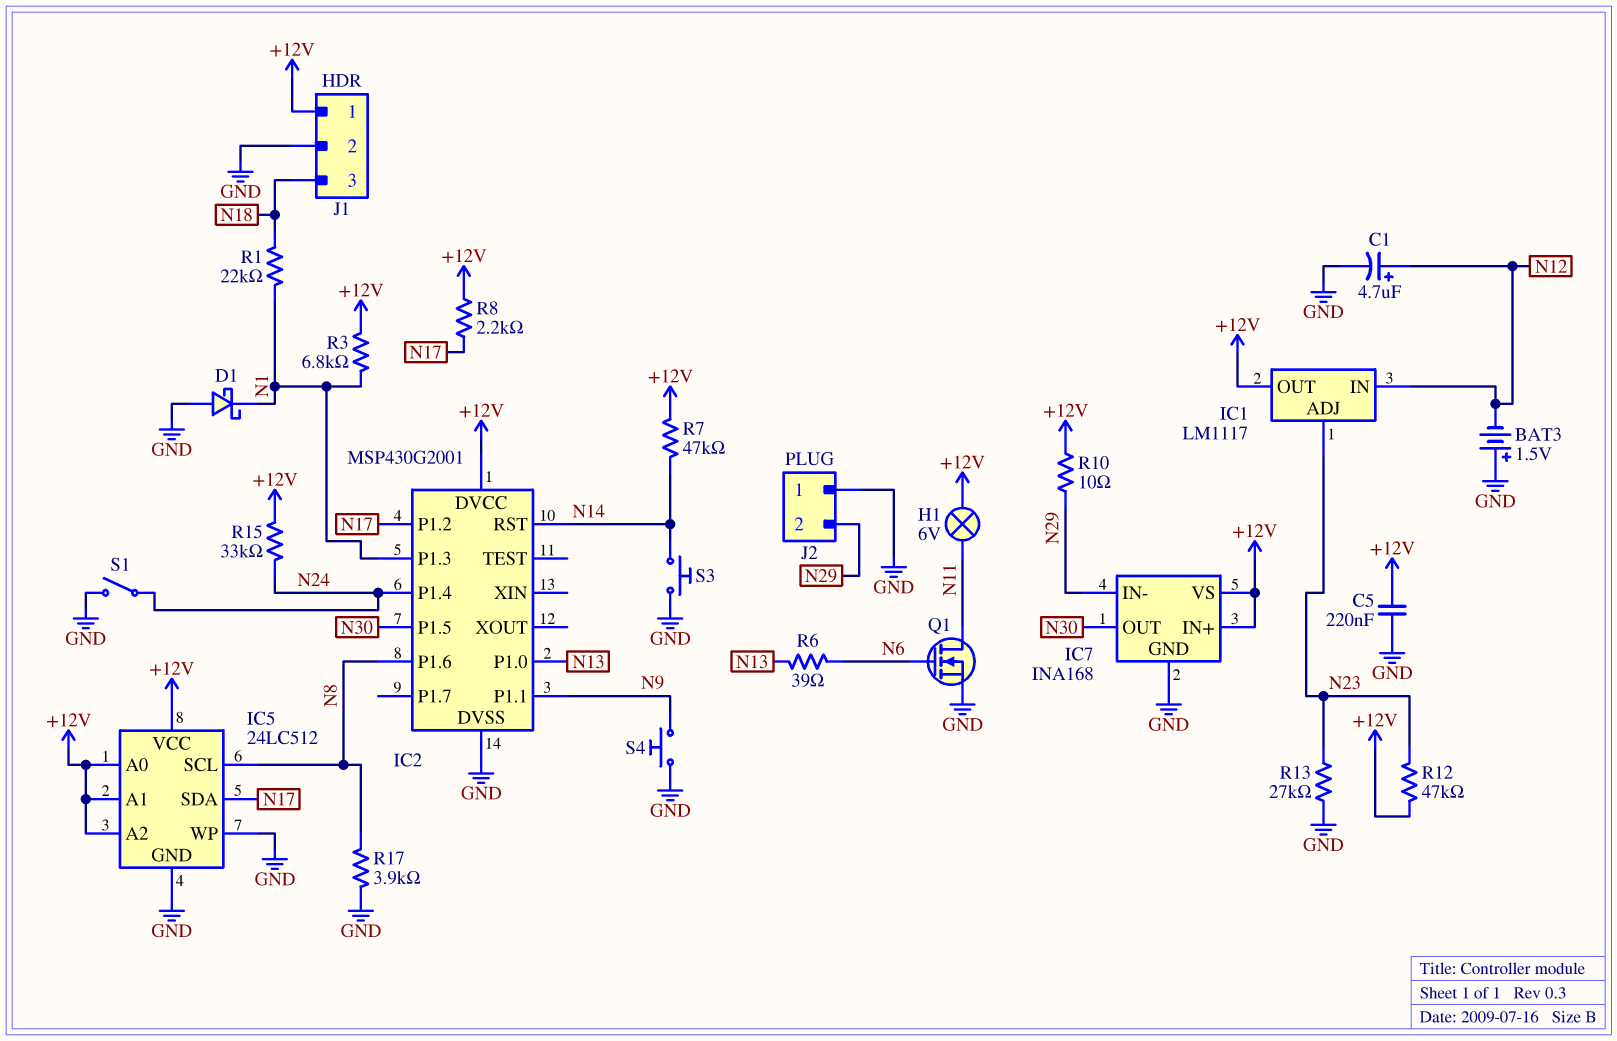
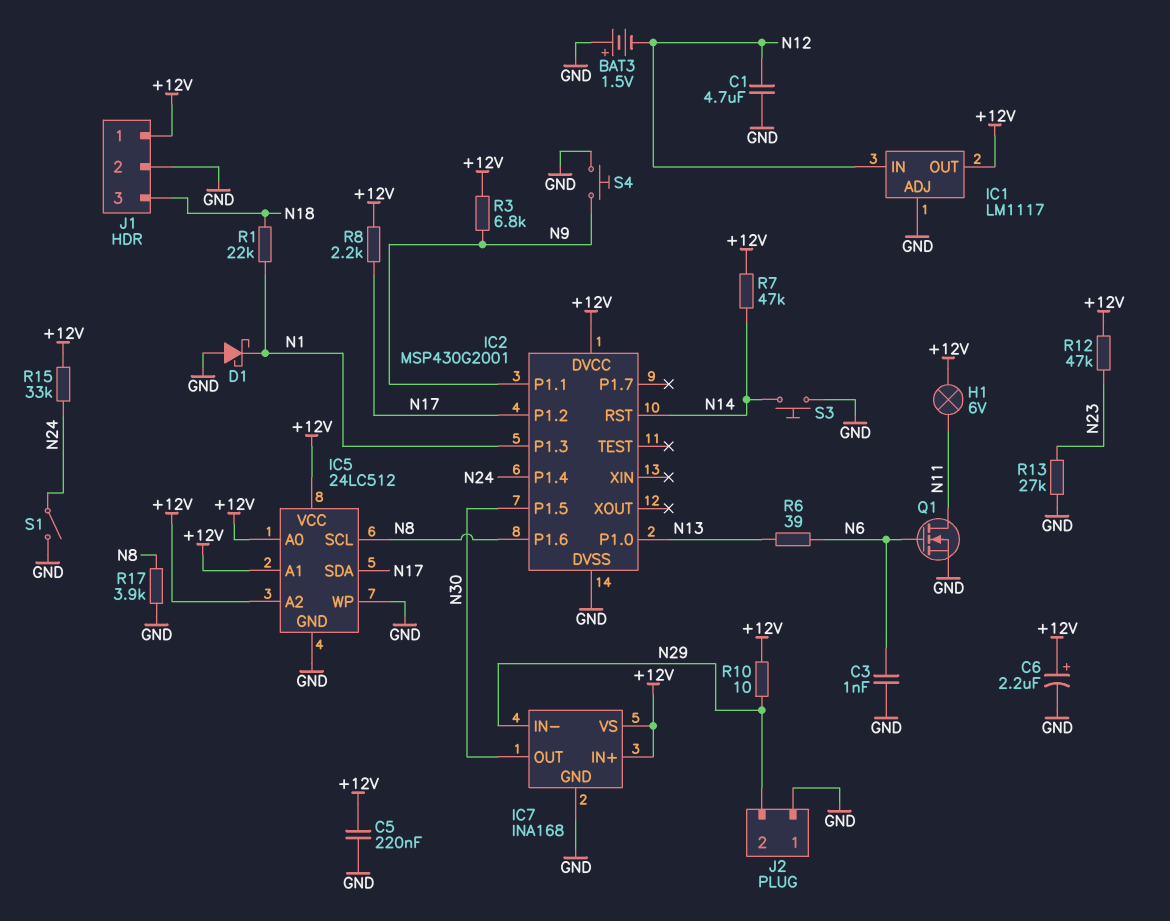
C1: 4.7uF (plus N12, minus GND) -> 4.7uF (GND, N12)
C3: none -> 1nF (GND, N6)
C6: none -> 2.2uF (plus +12V, minus GND)
IC1 pin ADJ: N23 -> GND
R3: 6.8k (+12V, N1) -> 6.8k (+12V, N9)

